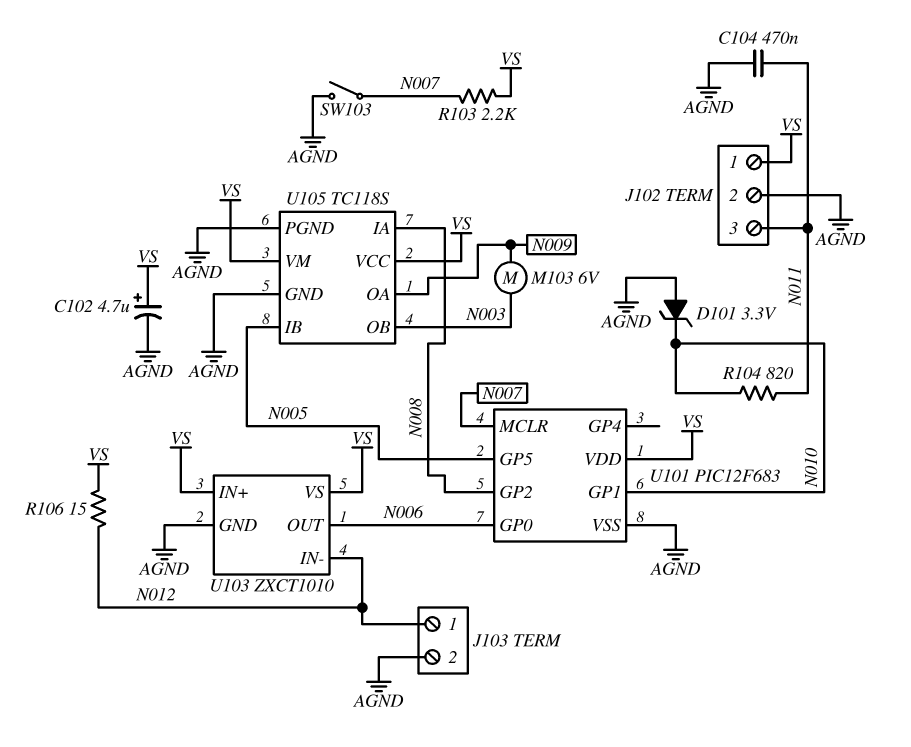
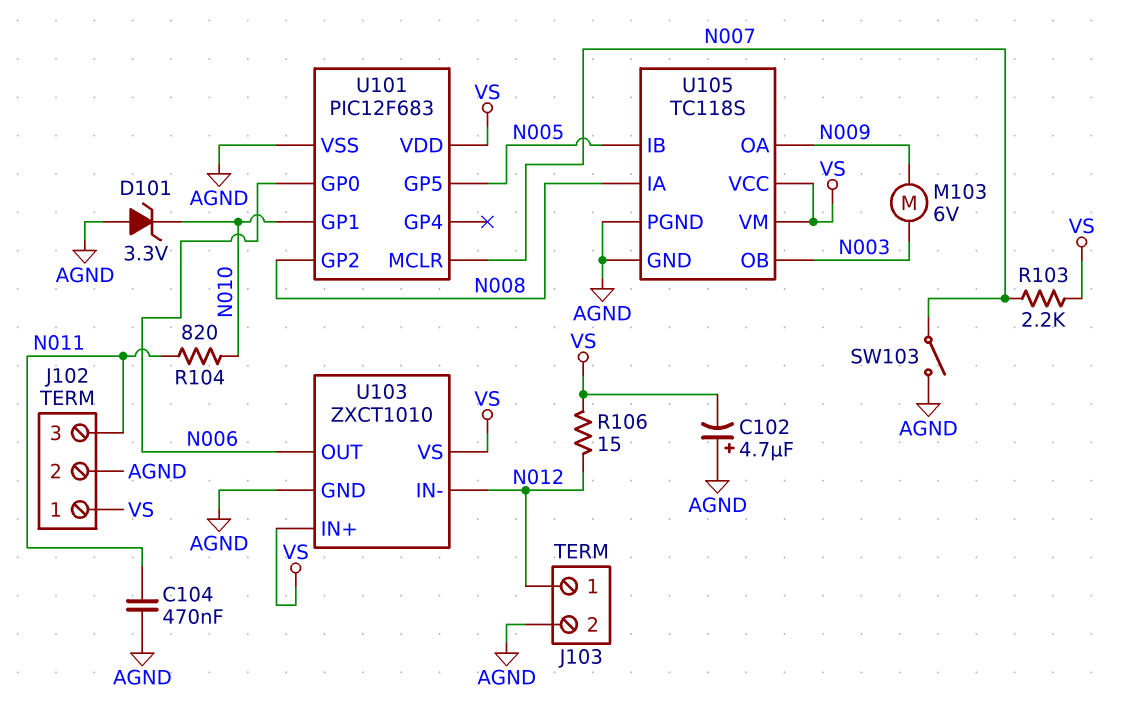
C102: 4.7uF (plus VS, minus AGND) -> 4.7uF (plus AGND, minus VS)

